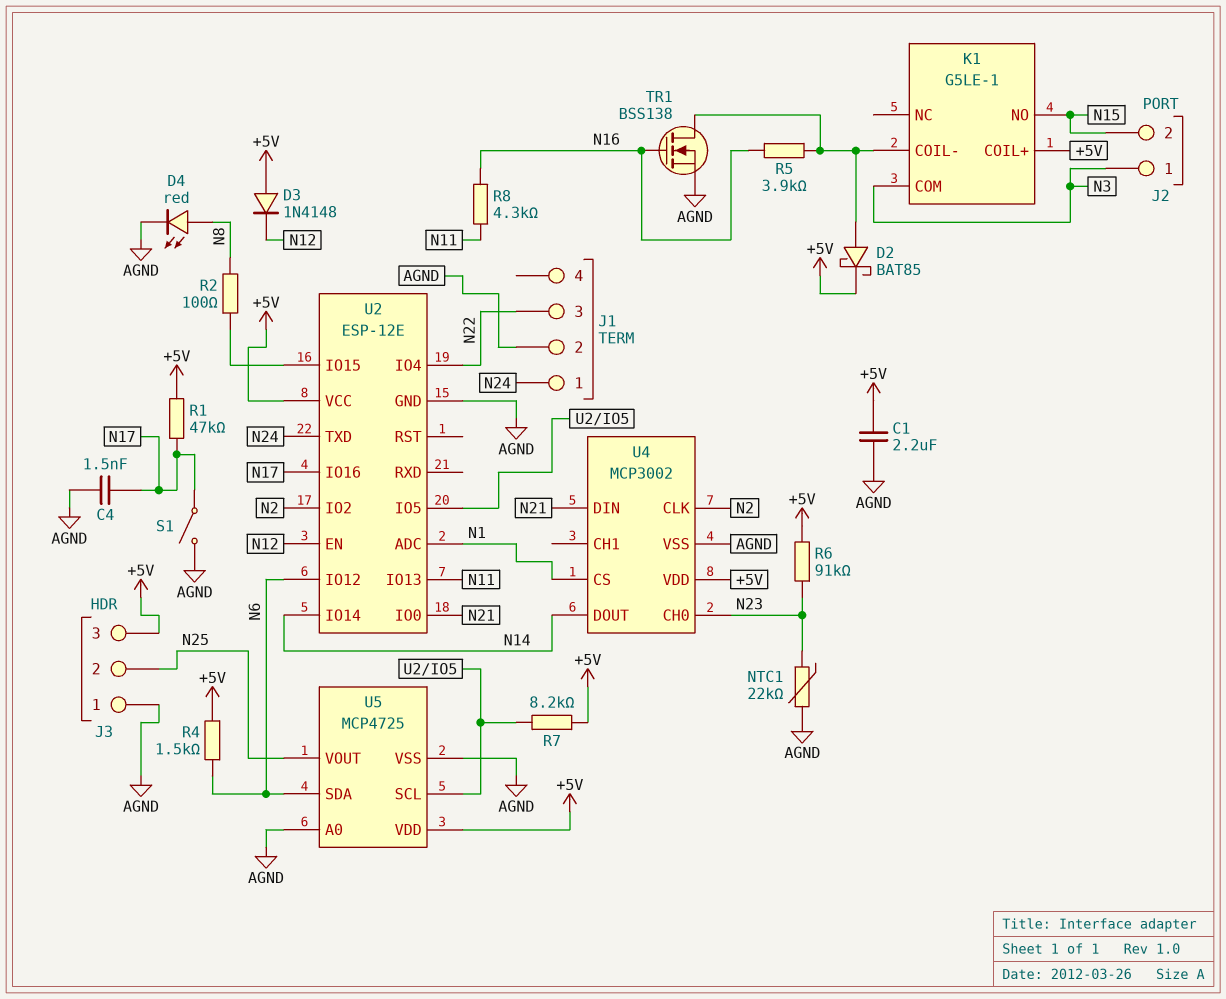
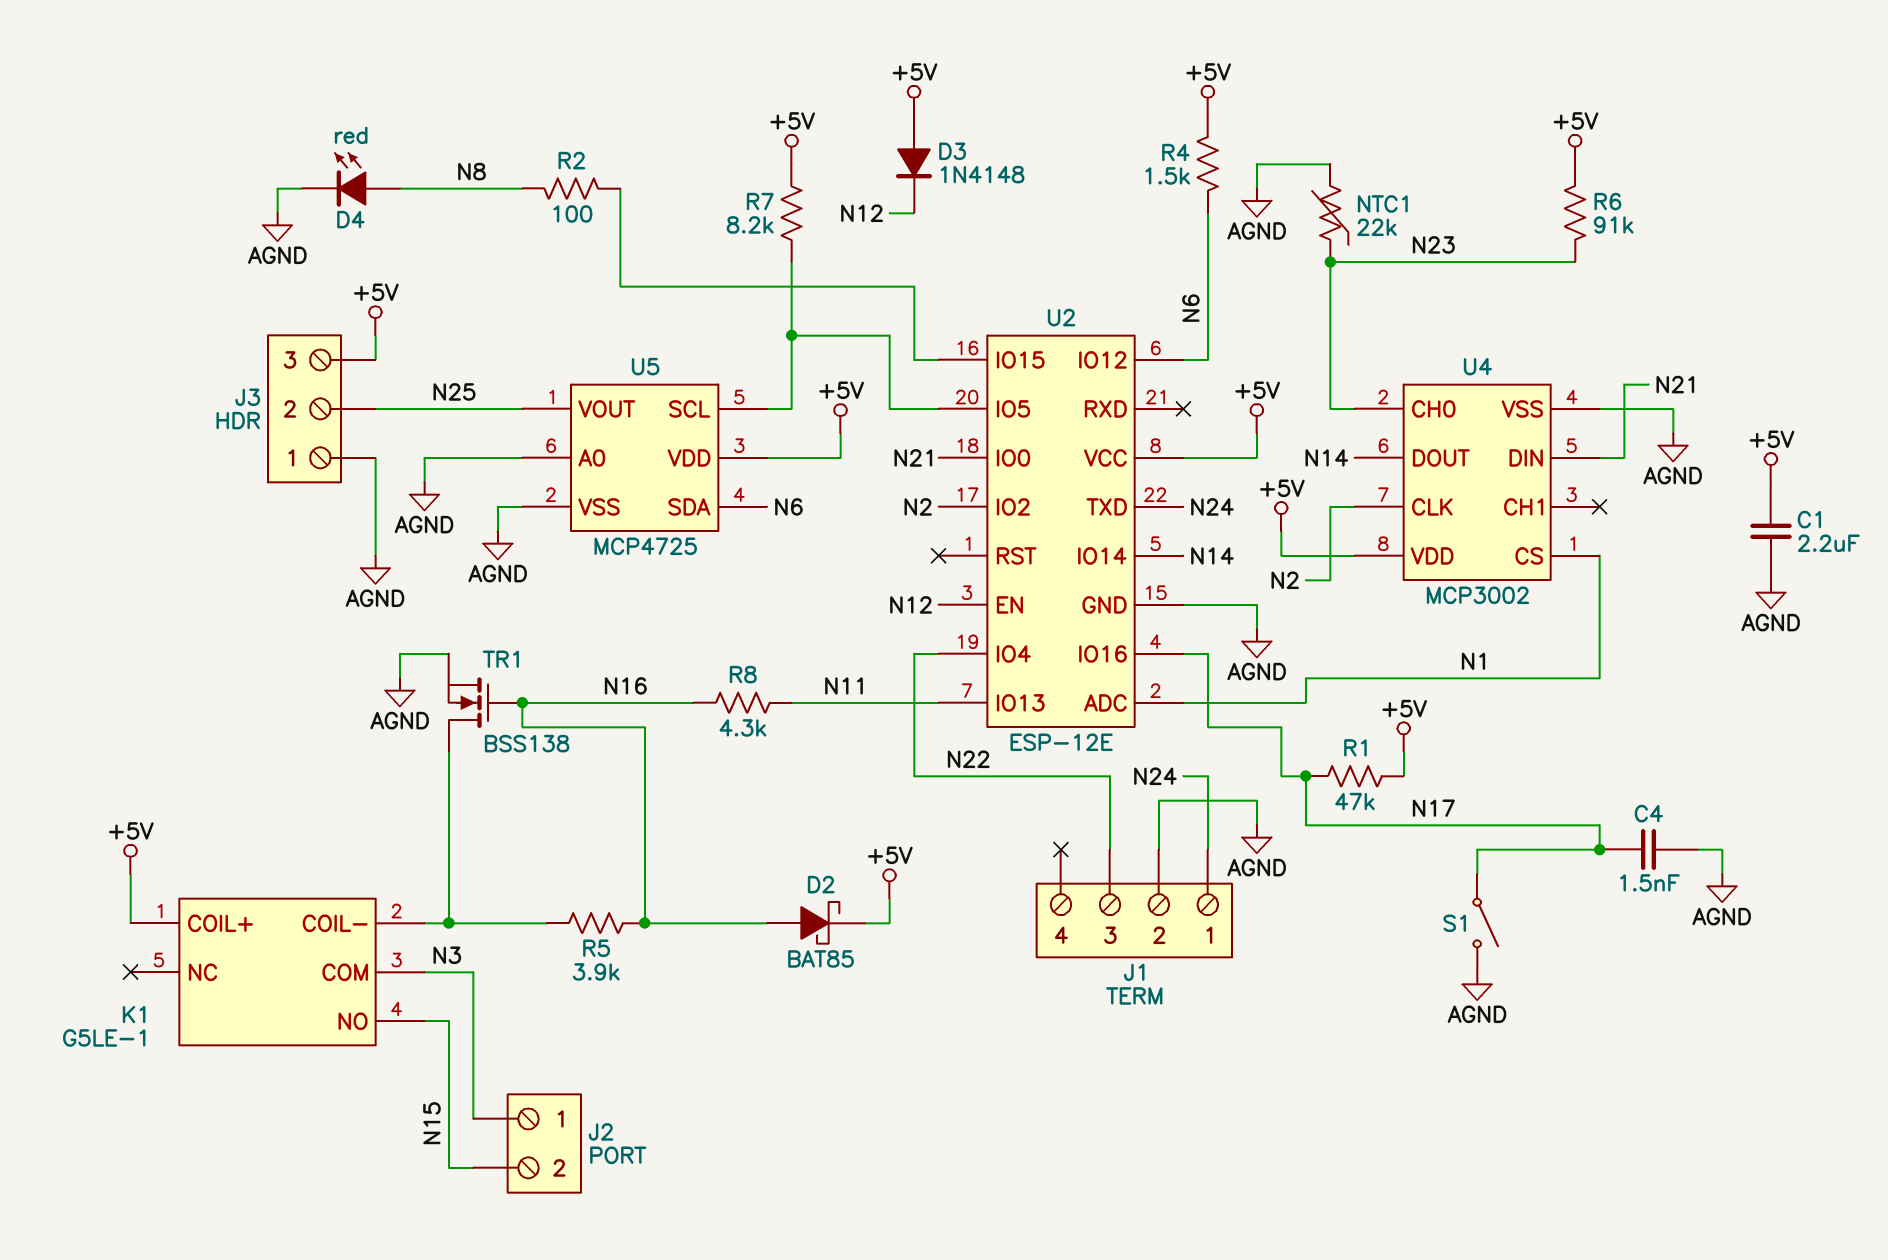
D2: schottky BAT85 (A K1/COIL-, K +5V) -> schottky BAT85 (A N16, K +5V)

